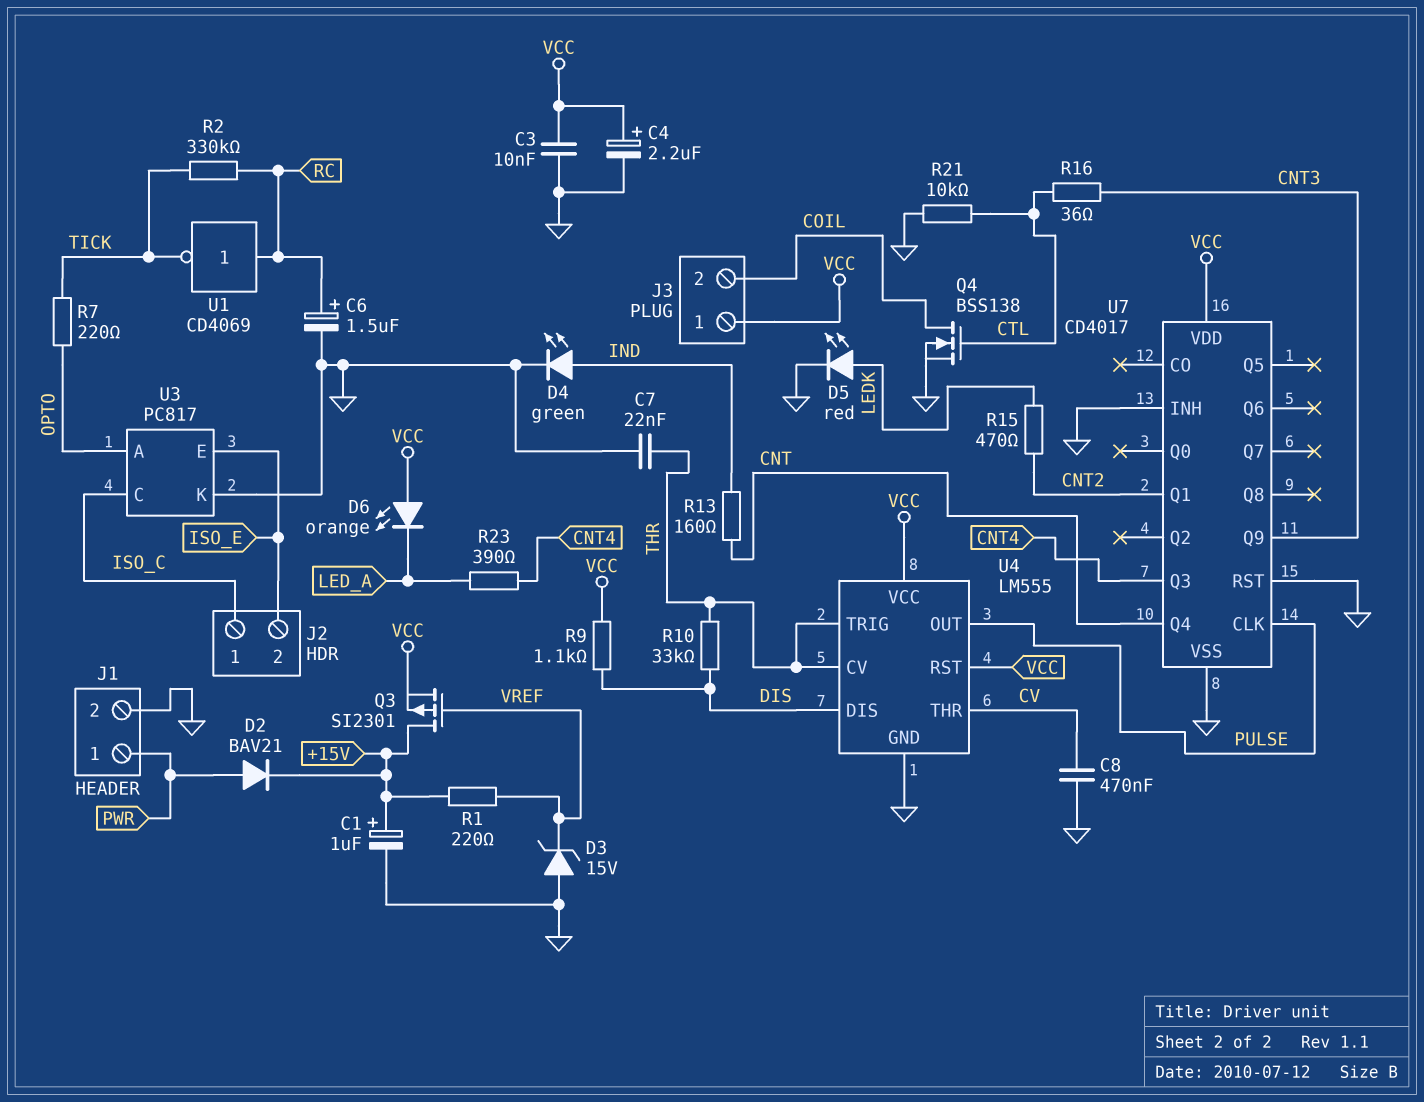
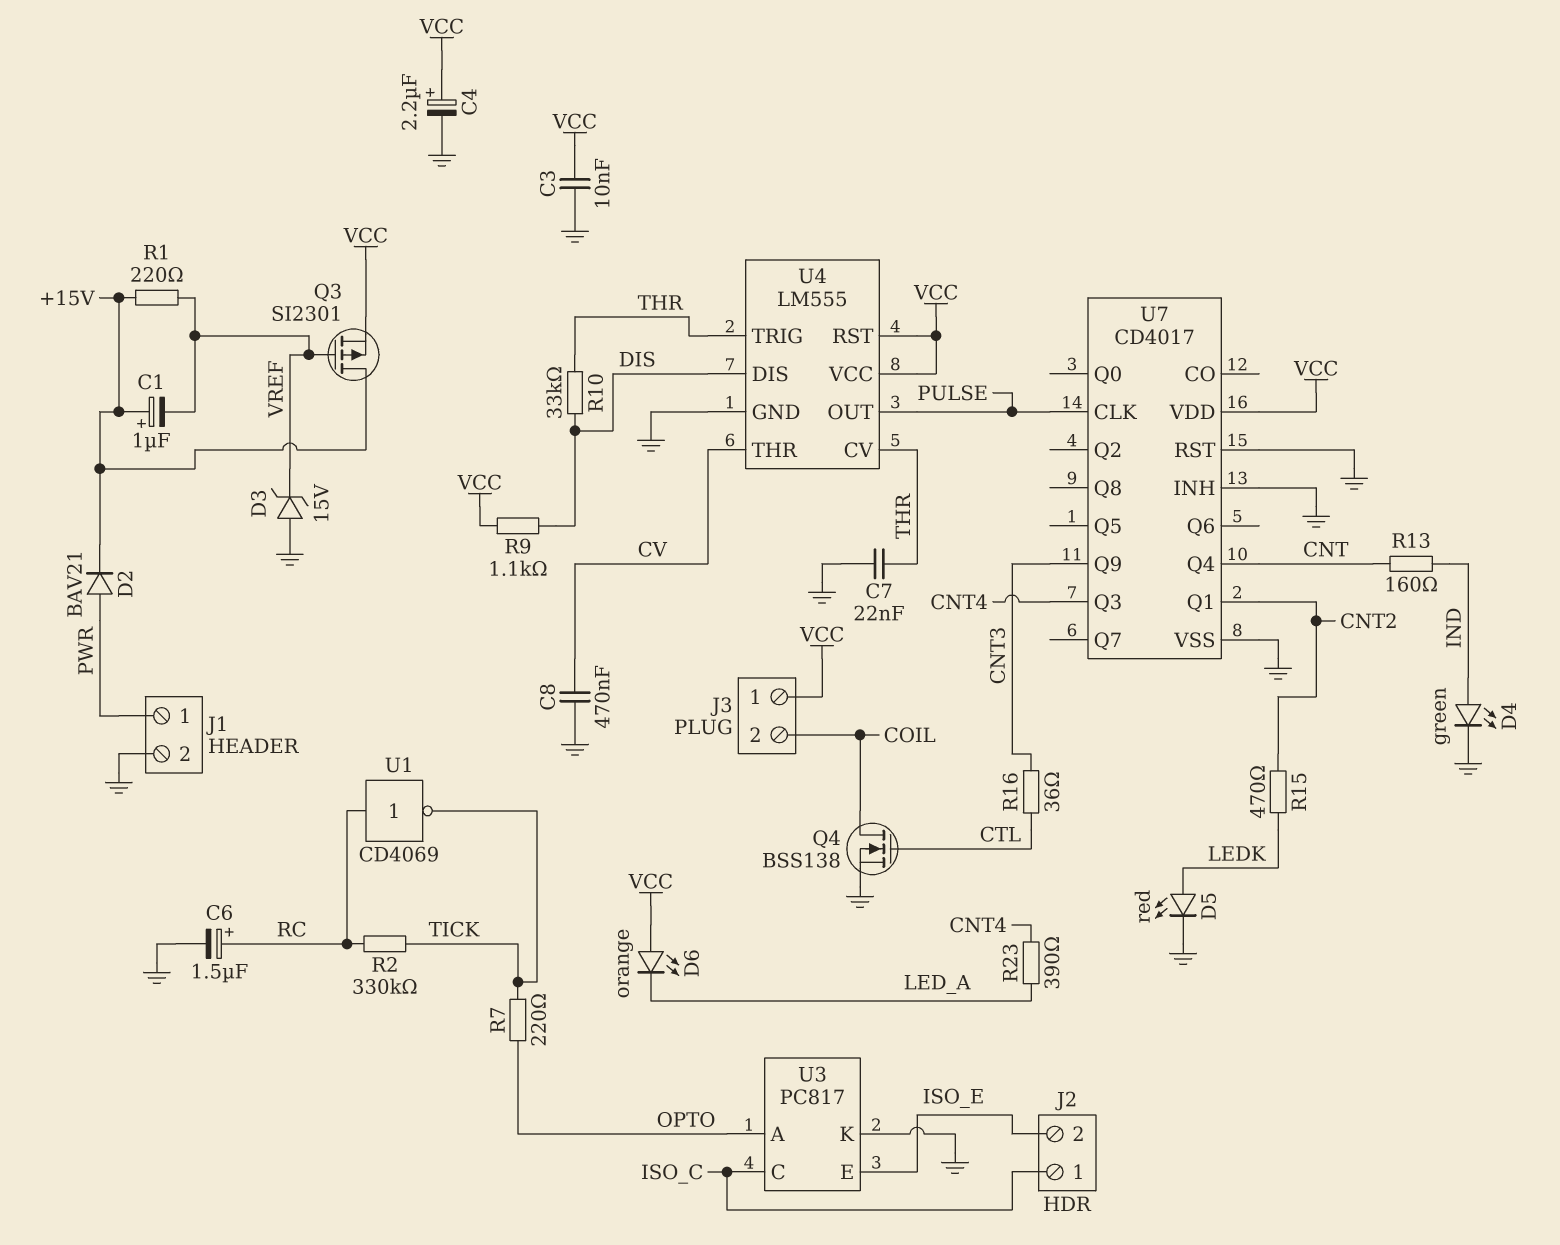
C1: 1uF (plus +15V, minus GND) -> 1uF (plus +15V, minus VREF)
R21: 10k (CTL, GND) -> none

